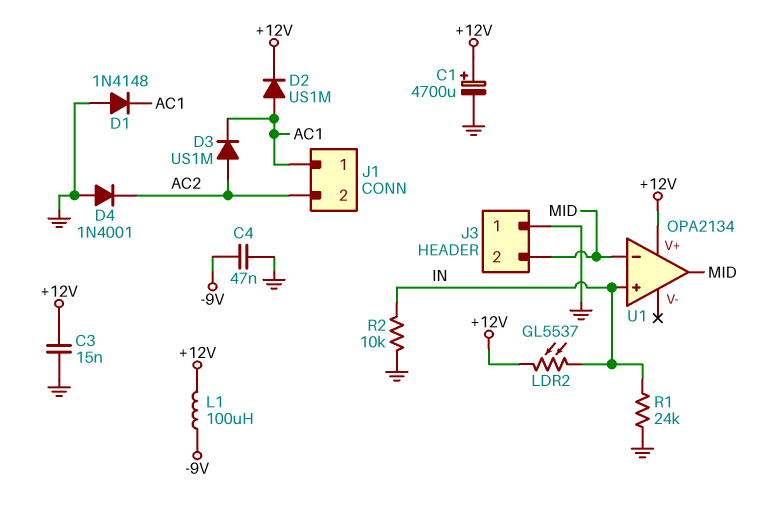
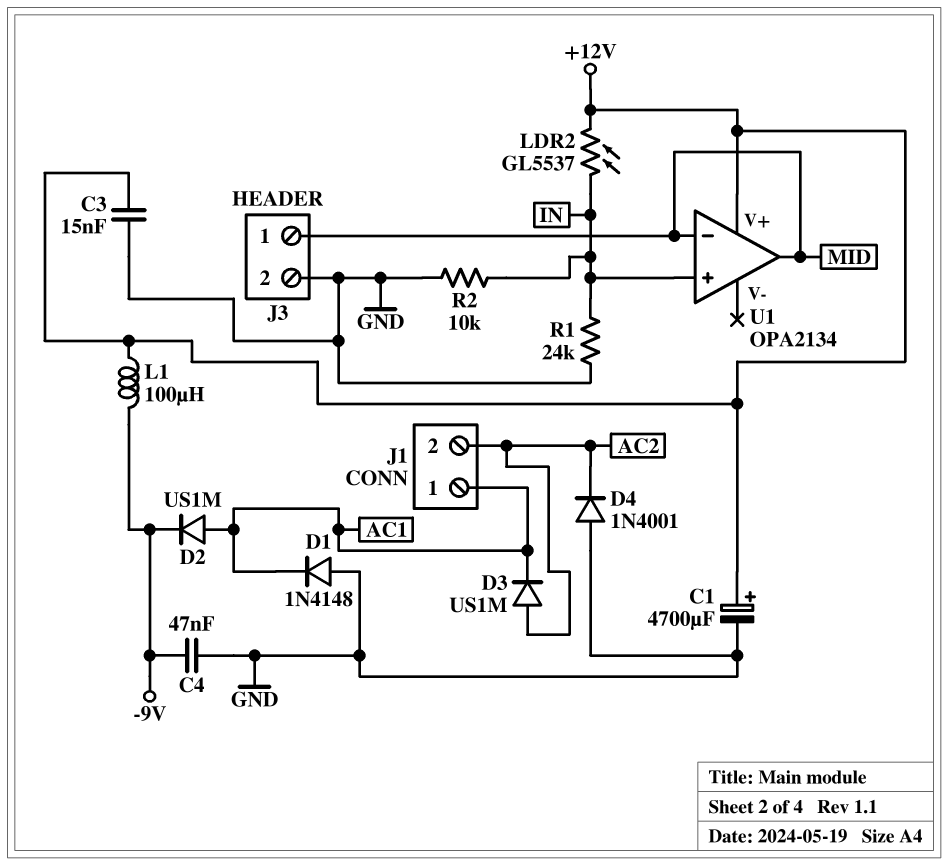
D2: diode US1M (A AC1, K +12V) -> diode US1M (A AC1, K -9V)
J3 pin 1: GND -> MID
J3 pin 2: MID -> GND

